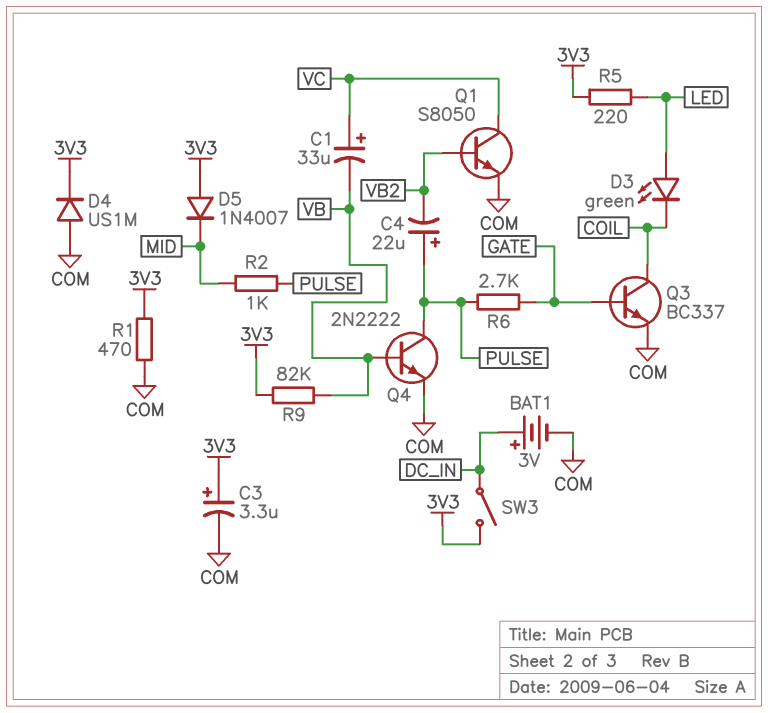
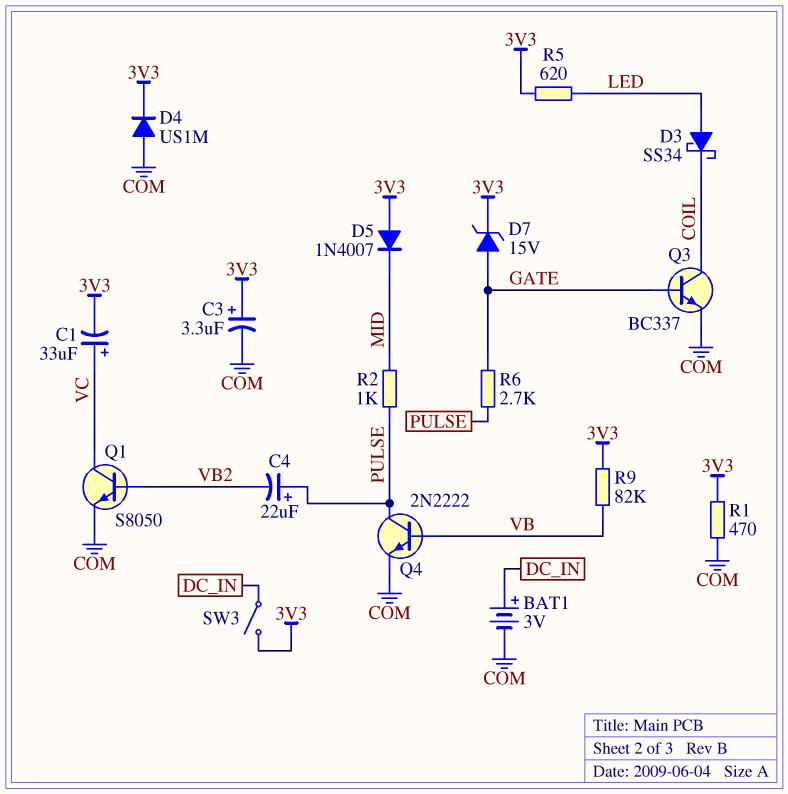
C1: 33uF (plus VC, minus VB) -> 33uF (plus VC, minus 3V3)
D3: LED green (A LED, K COIL) -> schottky SS34 (A LED, K COIL)
D7: none -> zener 15V (A GATE, K 3V3)
R5: 220 (3V3, LED) -> 620 (3V3, LED)

